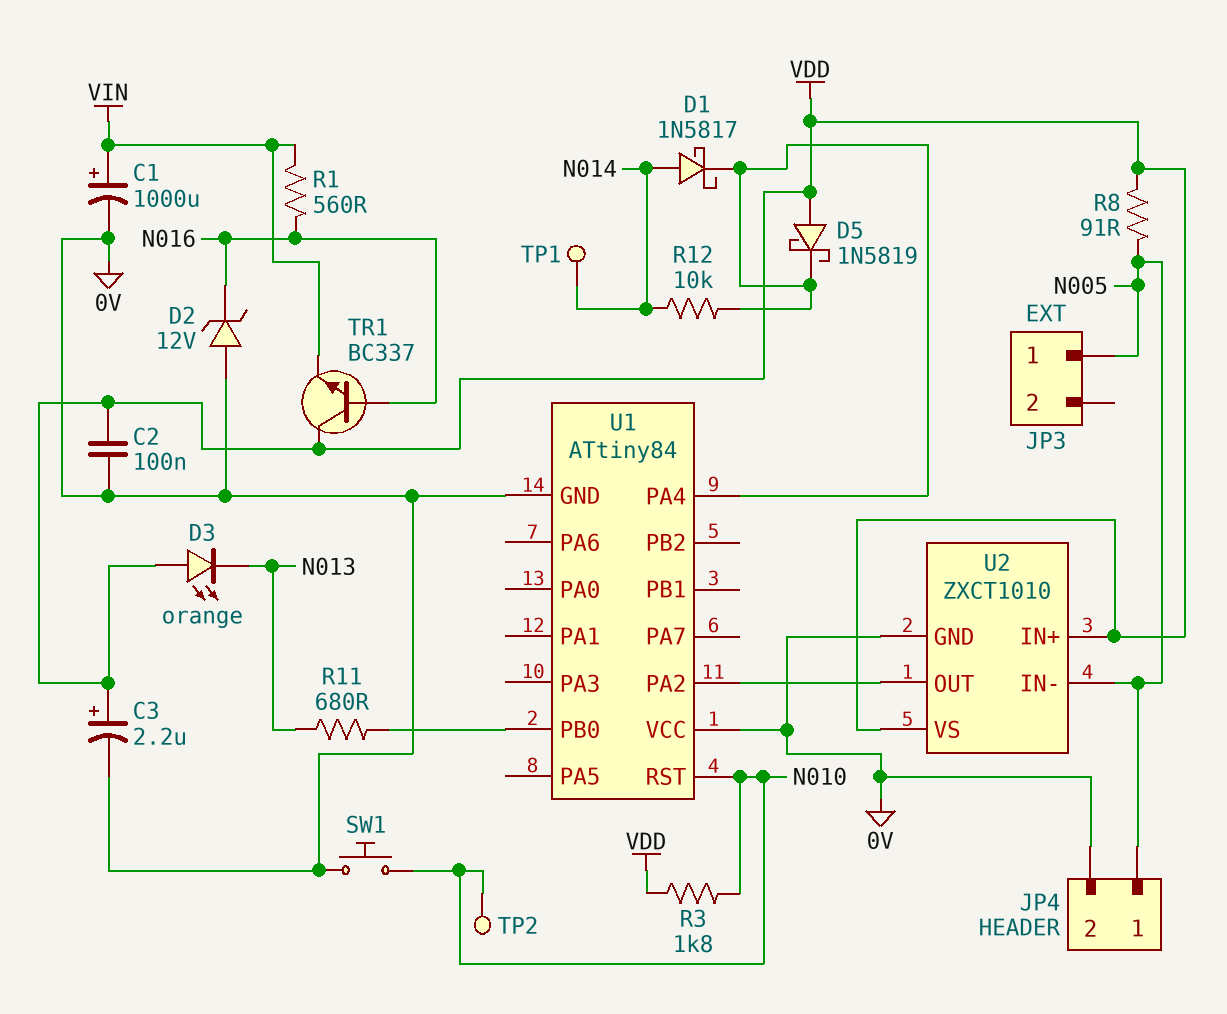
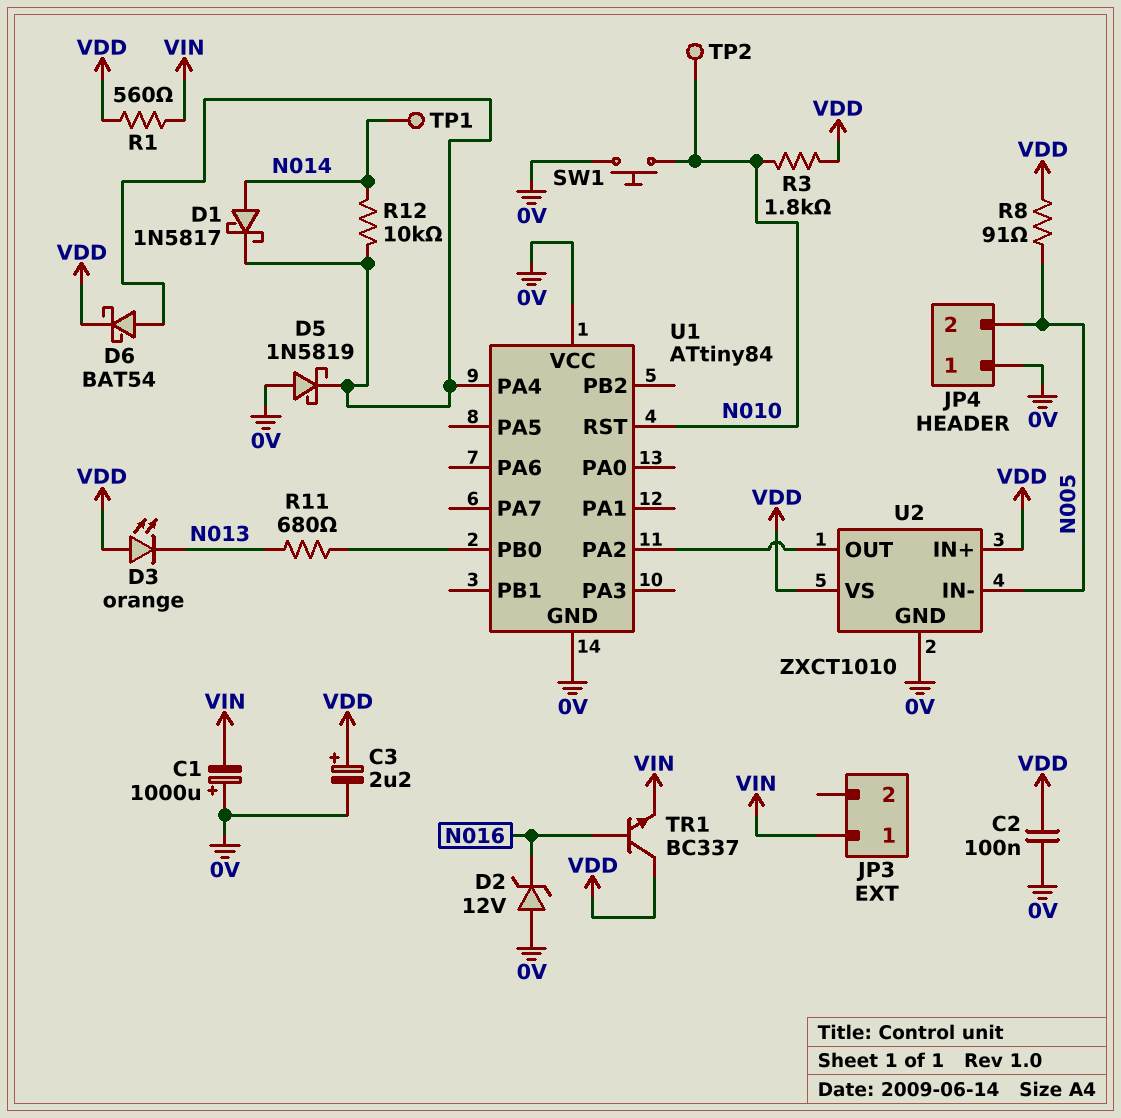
C1: 1000uF (plus VIN, minus 0V) -> 1000uF (plus 0V, minus VIN)
D5: schottky 1N5819 (A VDD, K U1/PA4) -> schottky 1N5819 (A 0V, K U1/PA4)
D6: none -> schottky BAT54 (A U1/PA4, K VDD)
JP3 pin 1: N005 -> VIN
JP4 pin 1: N005 -> 0V
JP4 pin 2: 0V -> N005
R1: 560 (N016, VIN) -> 560 (VDD, VIN)

